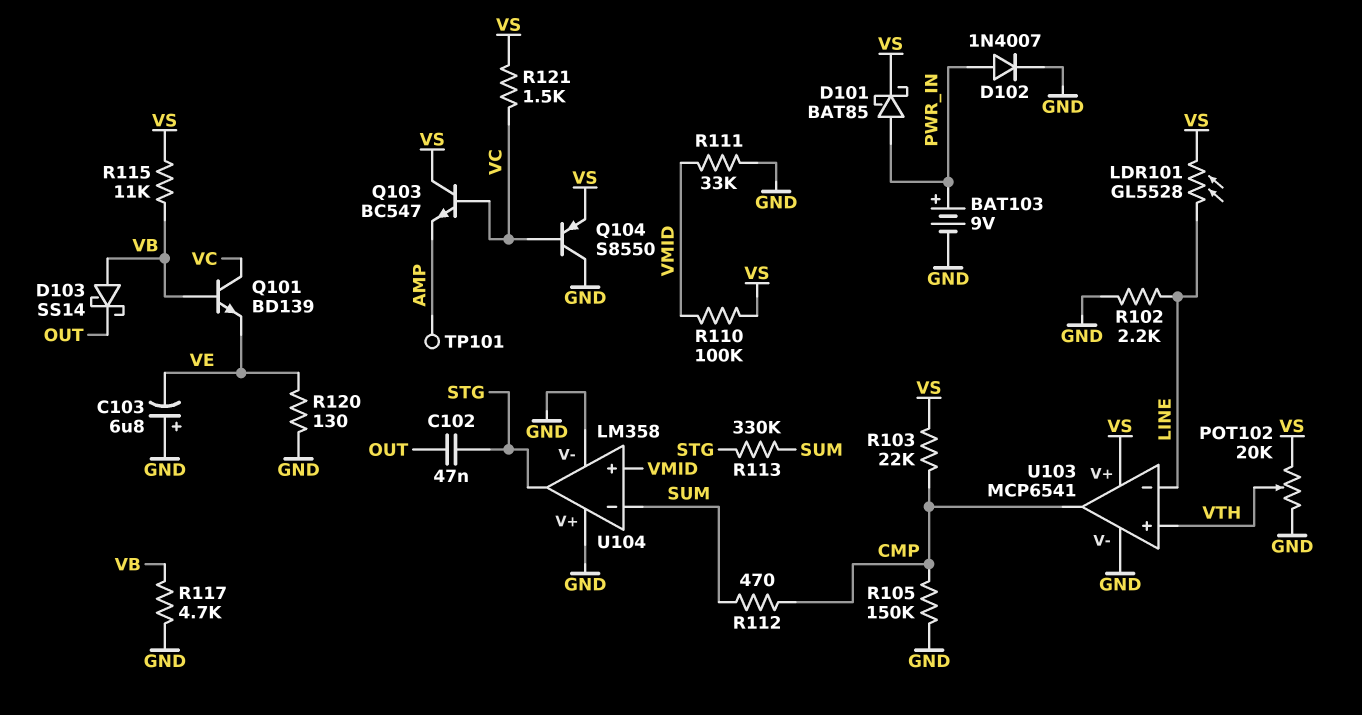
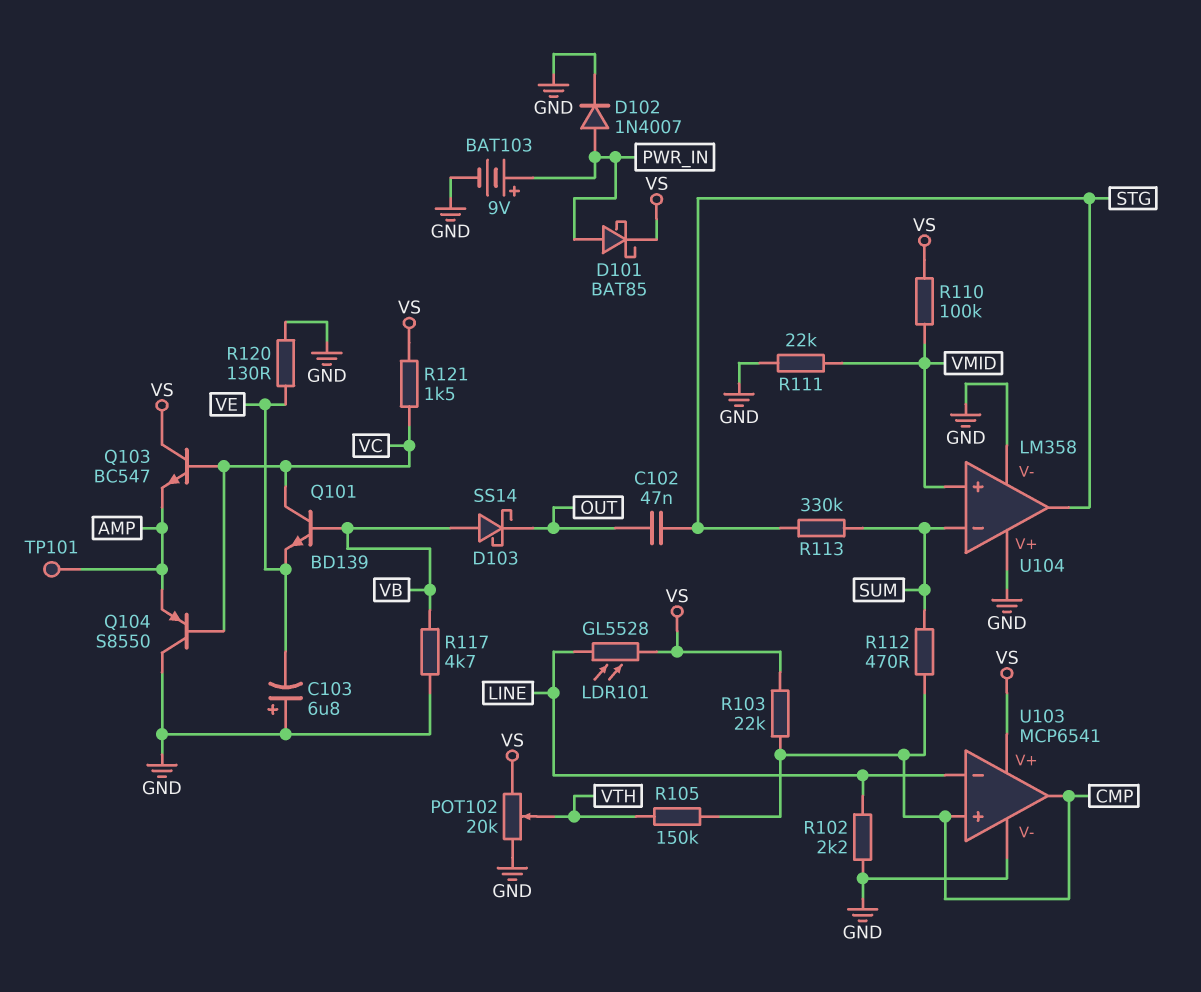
Q104: PNP S8550 (B VC, C GND, E VS) -> PNP S8550 (B VC, C GND, E AMP)
R105: 150k (CMP, GND) -> 150k (CMP, VTH)
R111: 33k (GND, VMID) -> 22k (GND, VMID)
R115: 11k (VB, VS) -> none
U103 pin in+: VTH -> CMP

